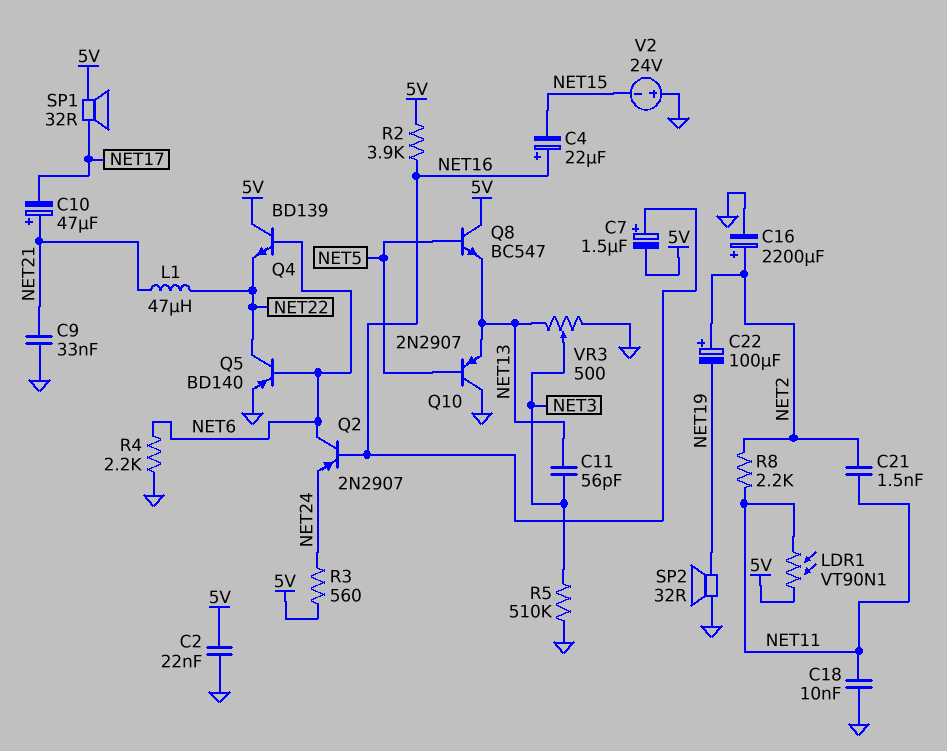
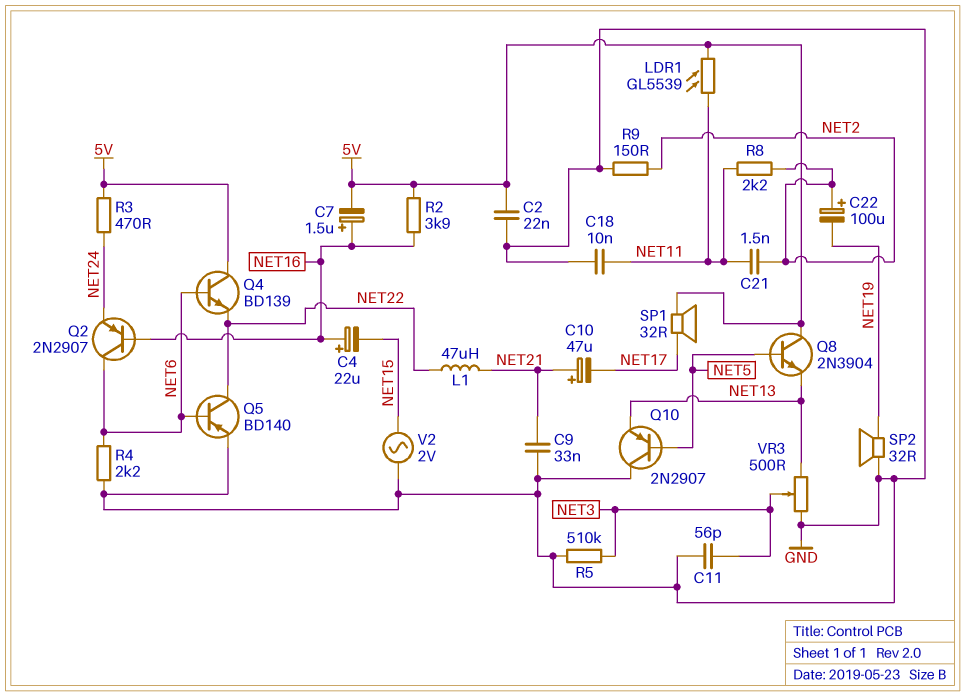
C11: 56pF (NET3, NET13) -> 56pF (GND, NET3)
C16: 2200uF (plus NET2, minus GND) -> none
LDR1: VT90N1 (5V, NET11) -> GL5539 (5V, NET11)
Q8: NPN BC547 (B NET5, C 5V, E NET13) -> NPN 2N3904 (B NET5, C 5V, E NET13)
R3: 560 (5V, NET24) -> 470 (5V, NET24)
R9: none -> 150 (GND, NET2)
V2: 24V (plus GND, minus NET15) -> AC 2V (GND, NET15)

